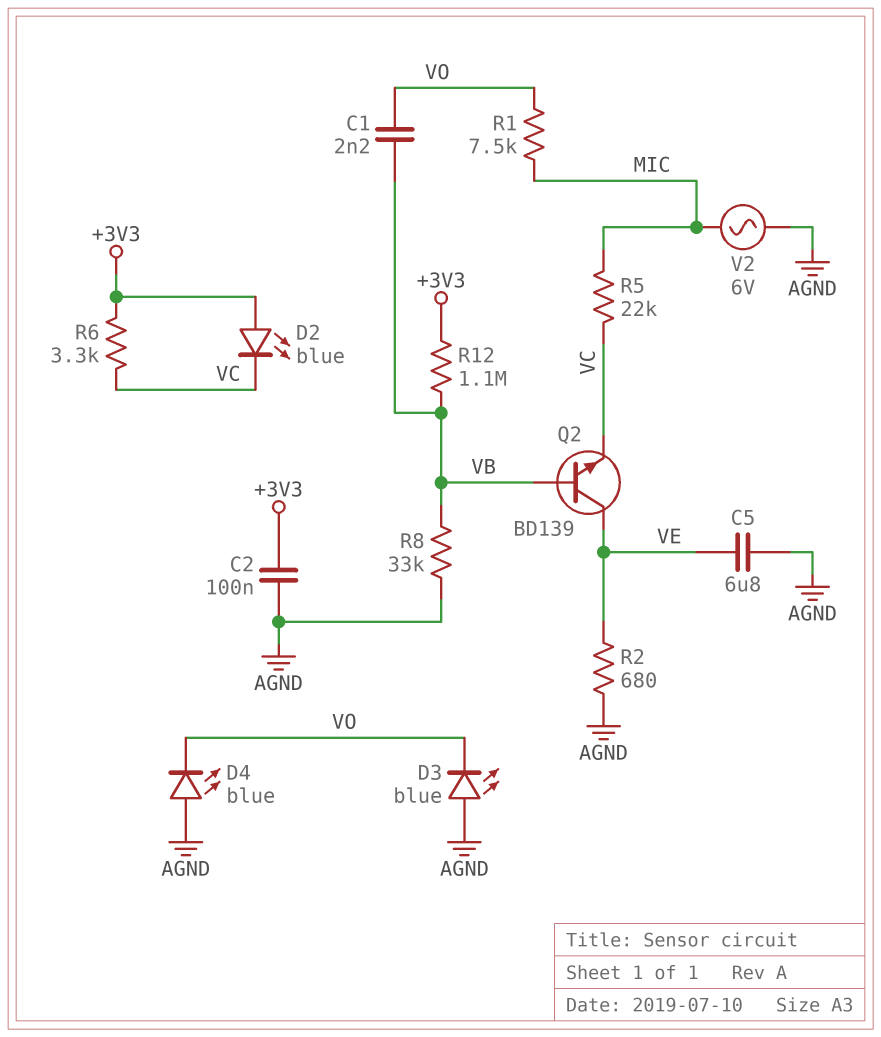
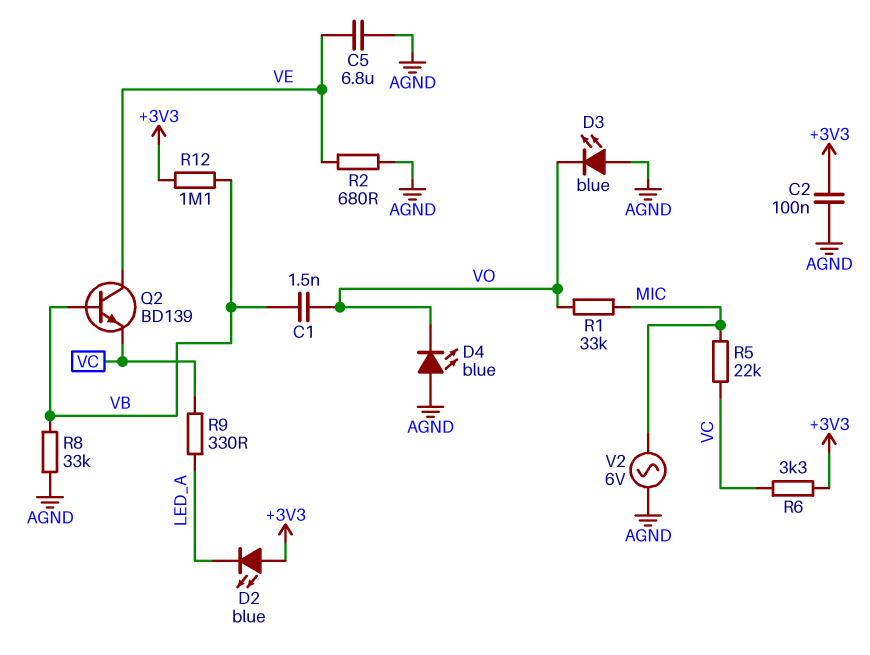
C1: 2.2nF (VB, VO) -> 1.5nF (VB, VO)
D2: LED blue (A +3V3, K VC) -> LED blue (A +3V3, K LED_A)
R1: 7.5k (MIC, VO) -> 33k (MIC, VO)
R9: none -> 330 (LED_A, VC)

